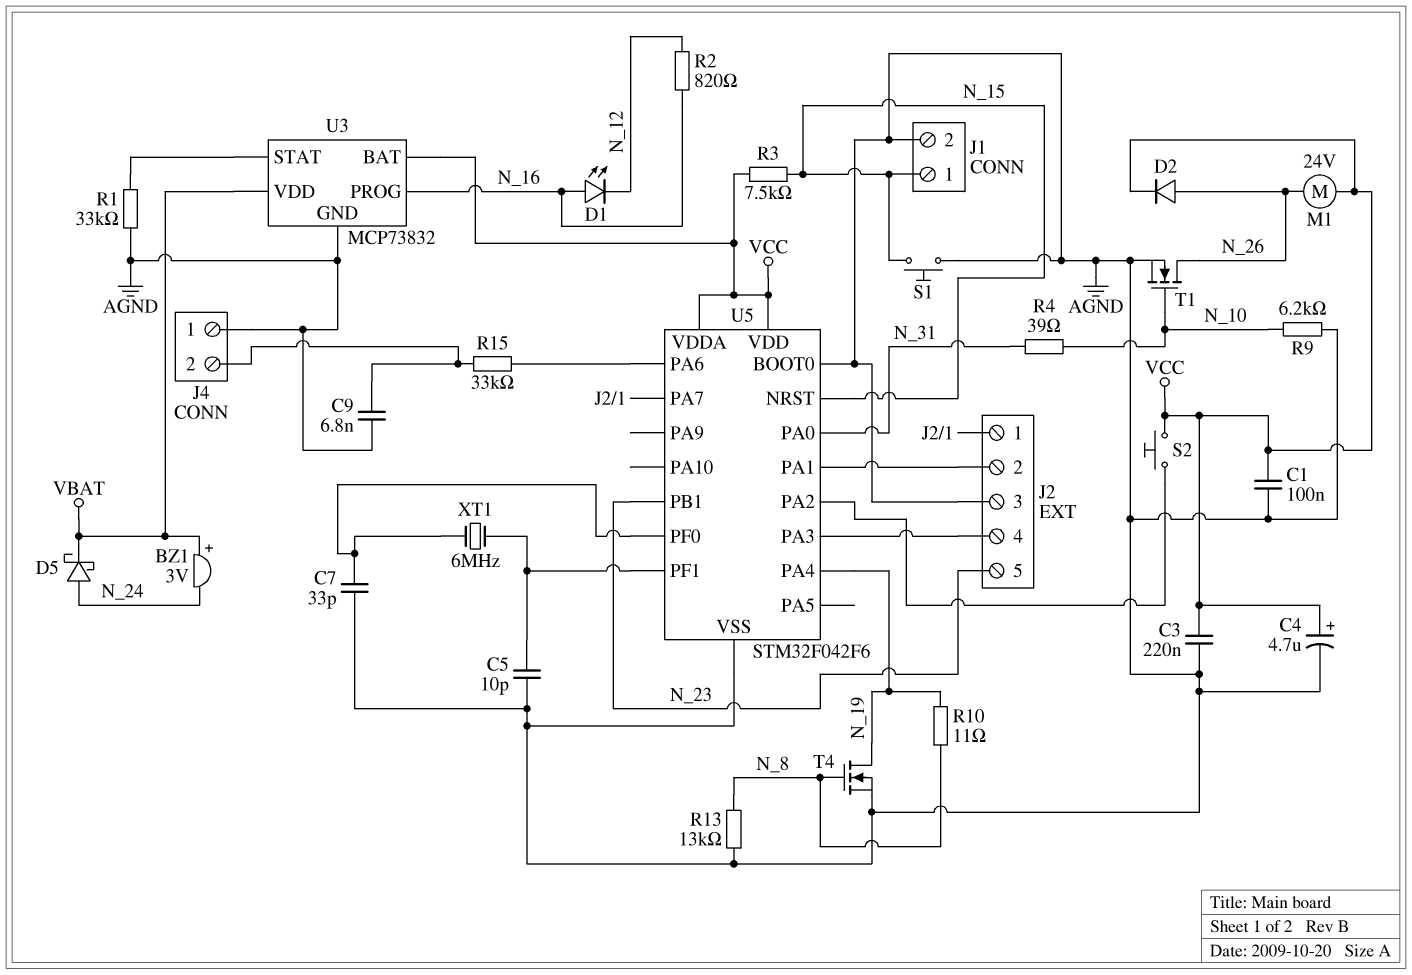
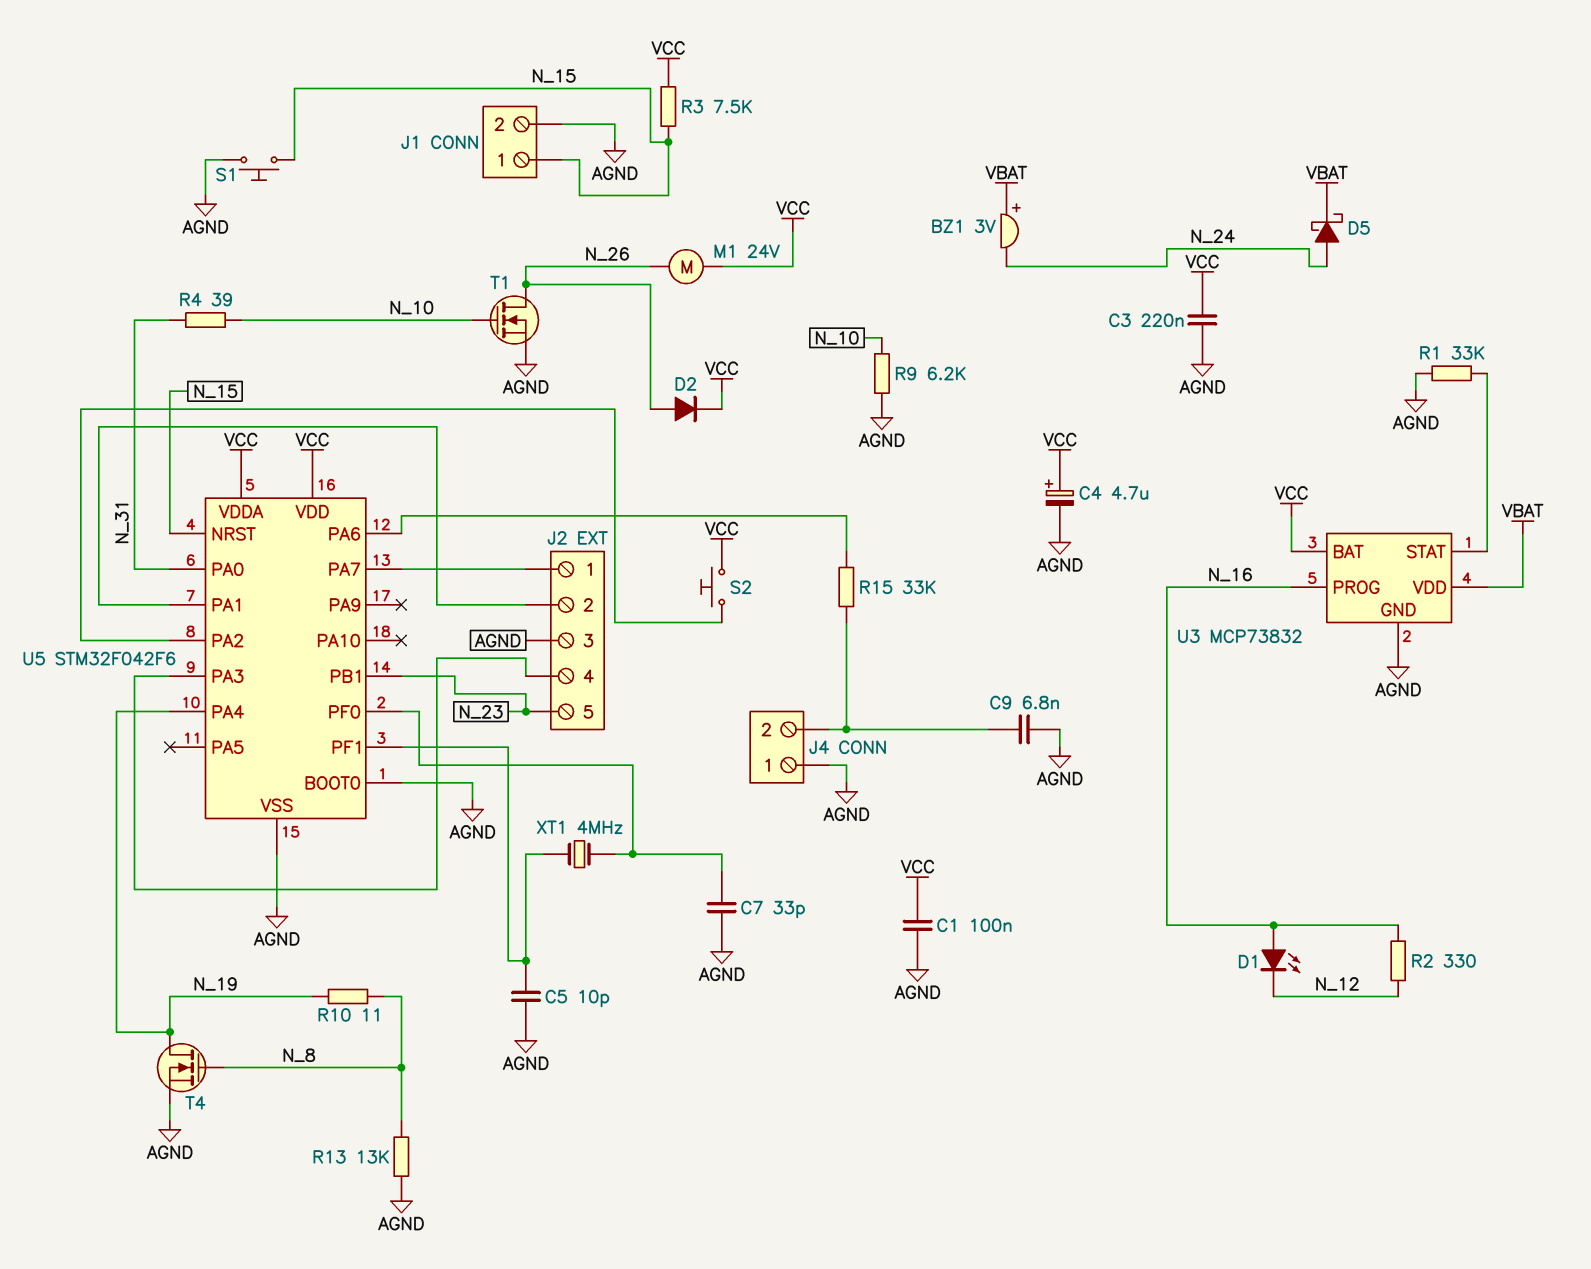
R2: 820 (N_12, N_16) -> 330 (N_12, N_16)
XT1: 6MHz (U5/PF0, U5/PF1) -> 4MHz (U5/PF0, U5/PF1)

